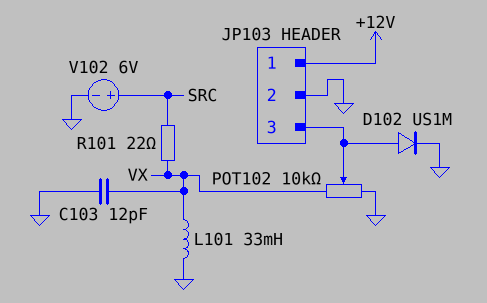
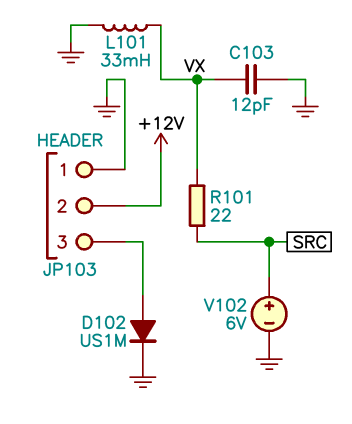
JP103 pin 1: +12V -> GND
JP103 pin 2: GND -> +12V
POT102: 10k (GND, VX, wiper JP103/3) -> none

